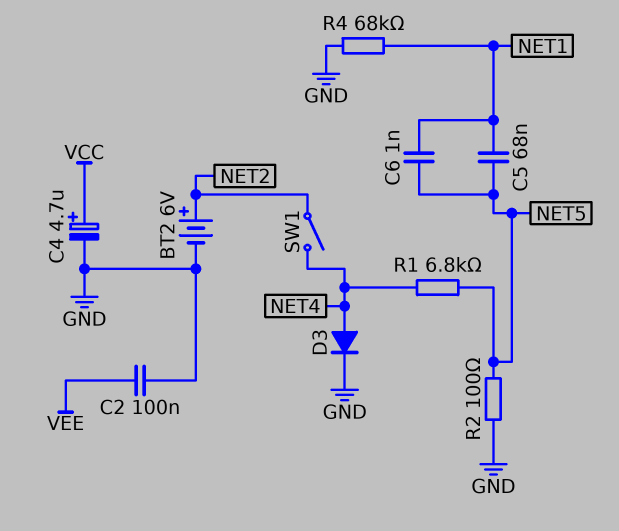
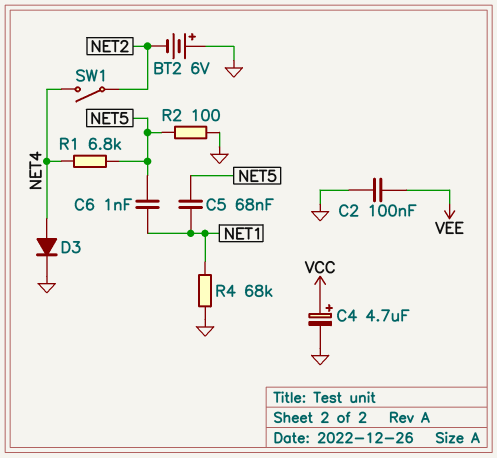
BT2: 6V (plus NET2, minus GND) -> 6V (plus GND, minus NET2)

